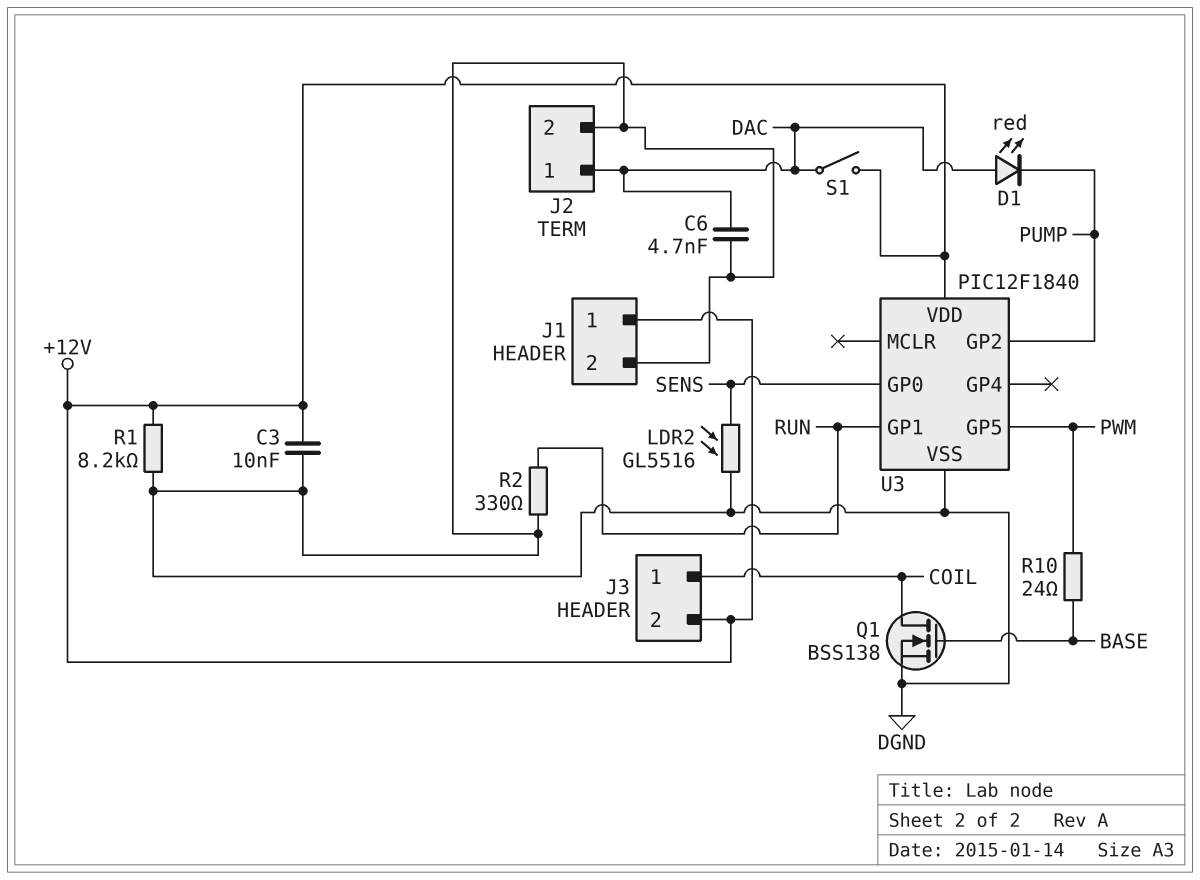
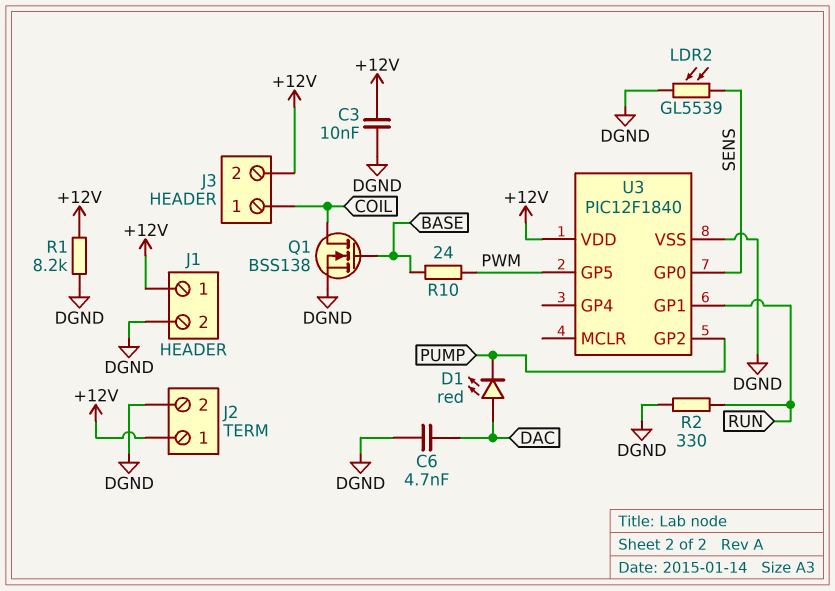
J2 pin 1: DAC -> +12V
LDR2: GL5516 (DGND, SENS) -> GL5539 (DGND, SENS)
S1: switch (+12V, DAC) -> none

